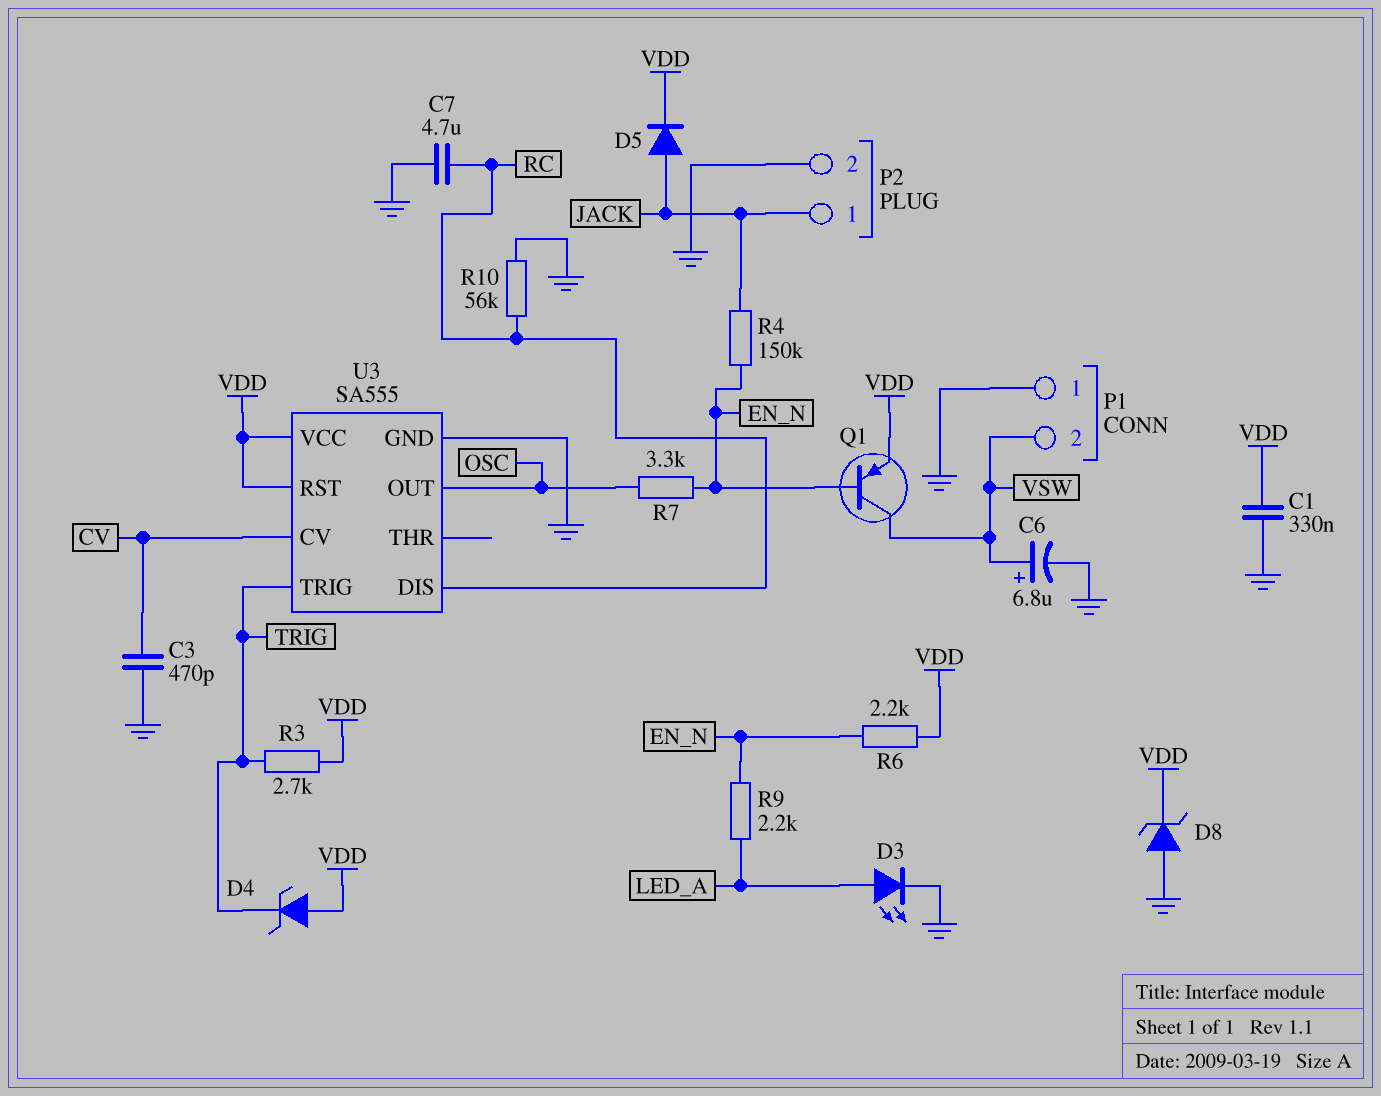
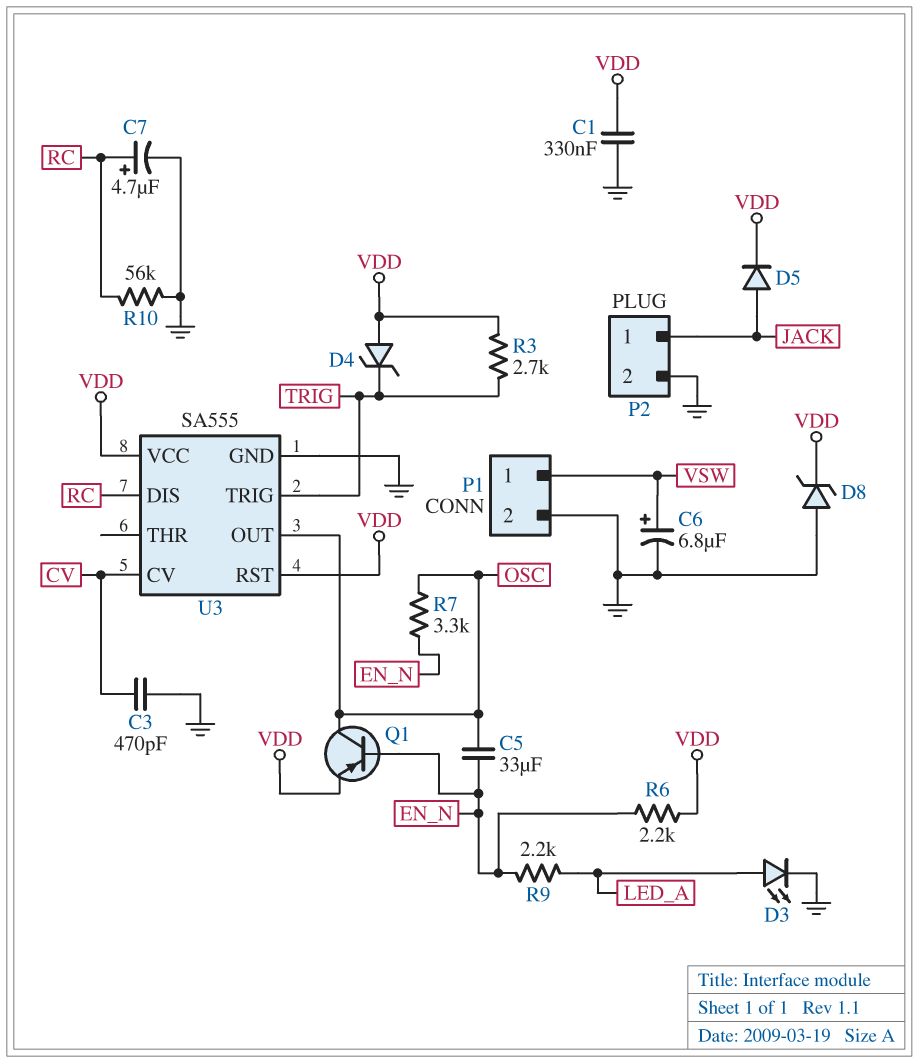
C5: none -> 33uF (EN_N, OSC)
C7: 4.7uF (GND, RC) -> 4.7uF (plus RC, minus GND)
P1 pin 1: GND -> VSW
P1 pin 2: VSW -> GND
Q1: PNP (B EN_N, C VSW, E VDD) -> PNP (B EN_N, C OSC, E VDD)
R4: 150k (EN_N, JACK) -> none

